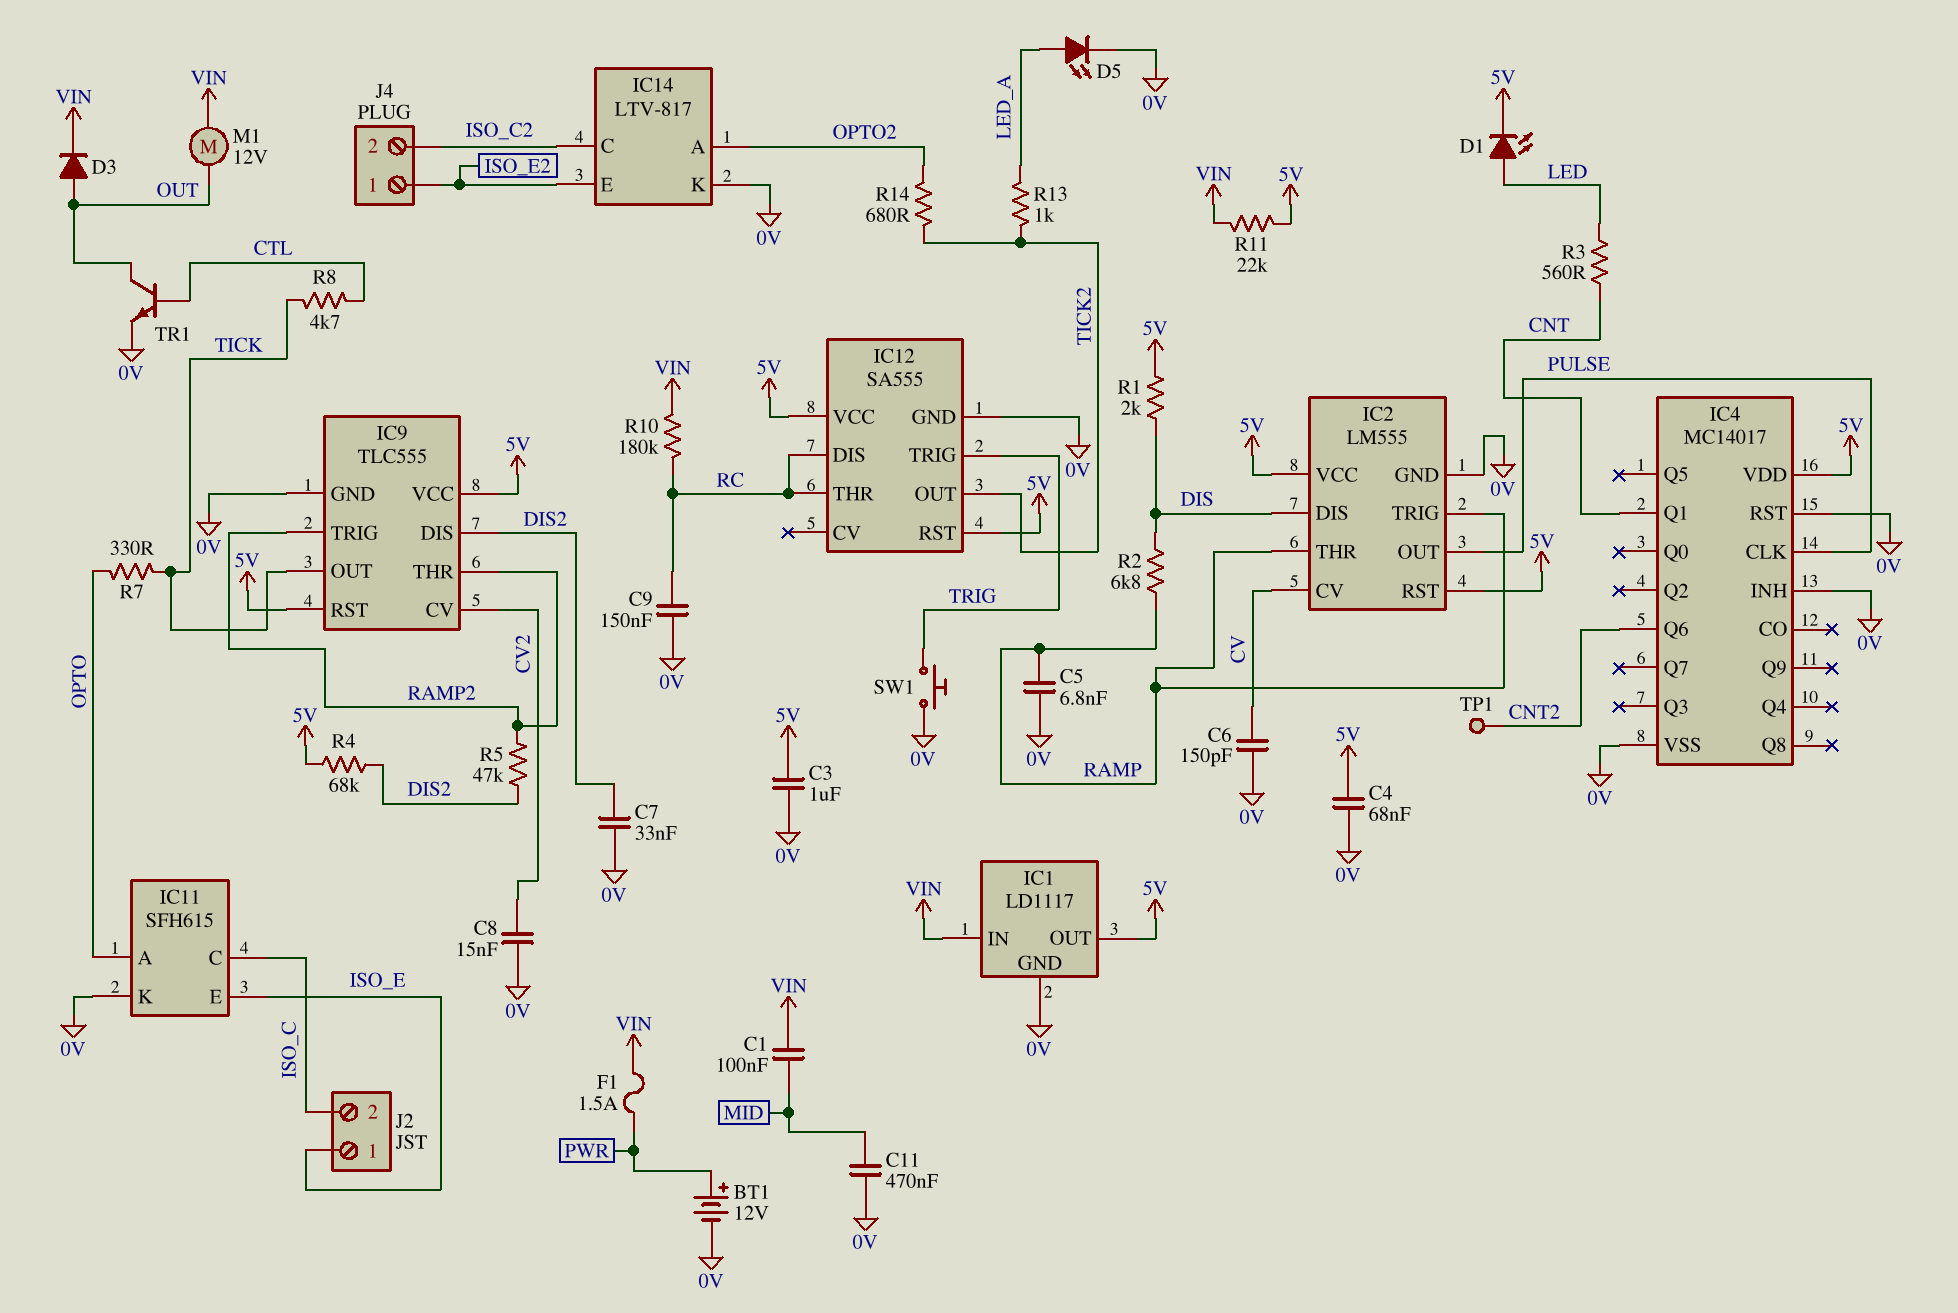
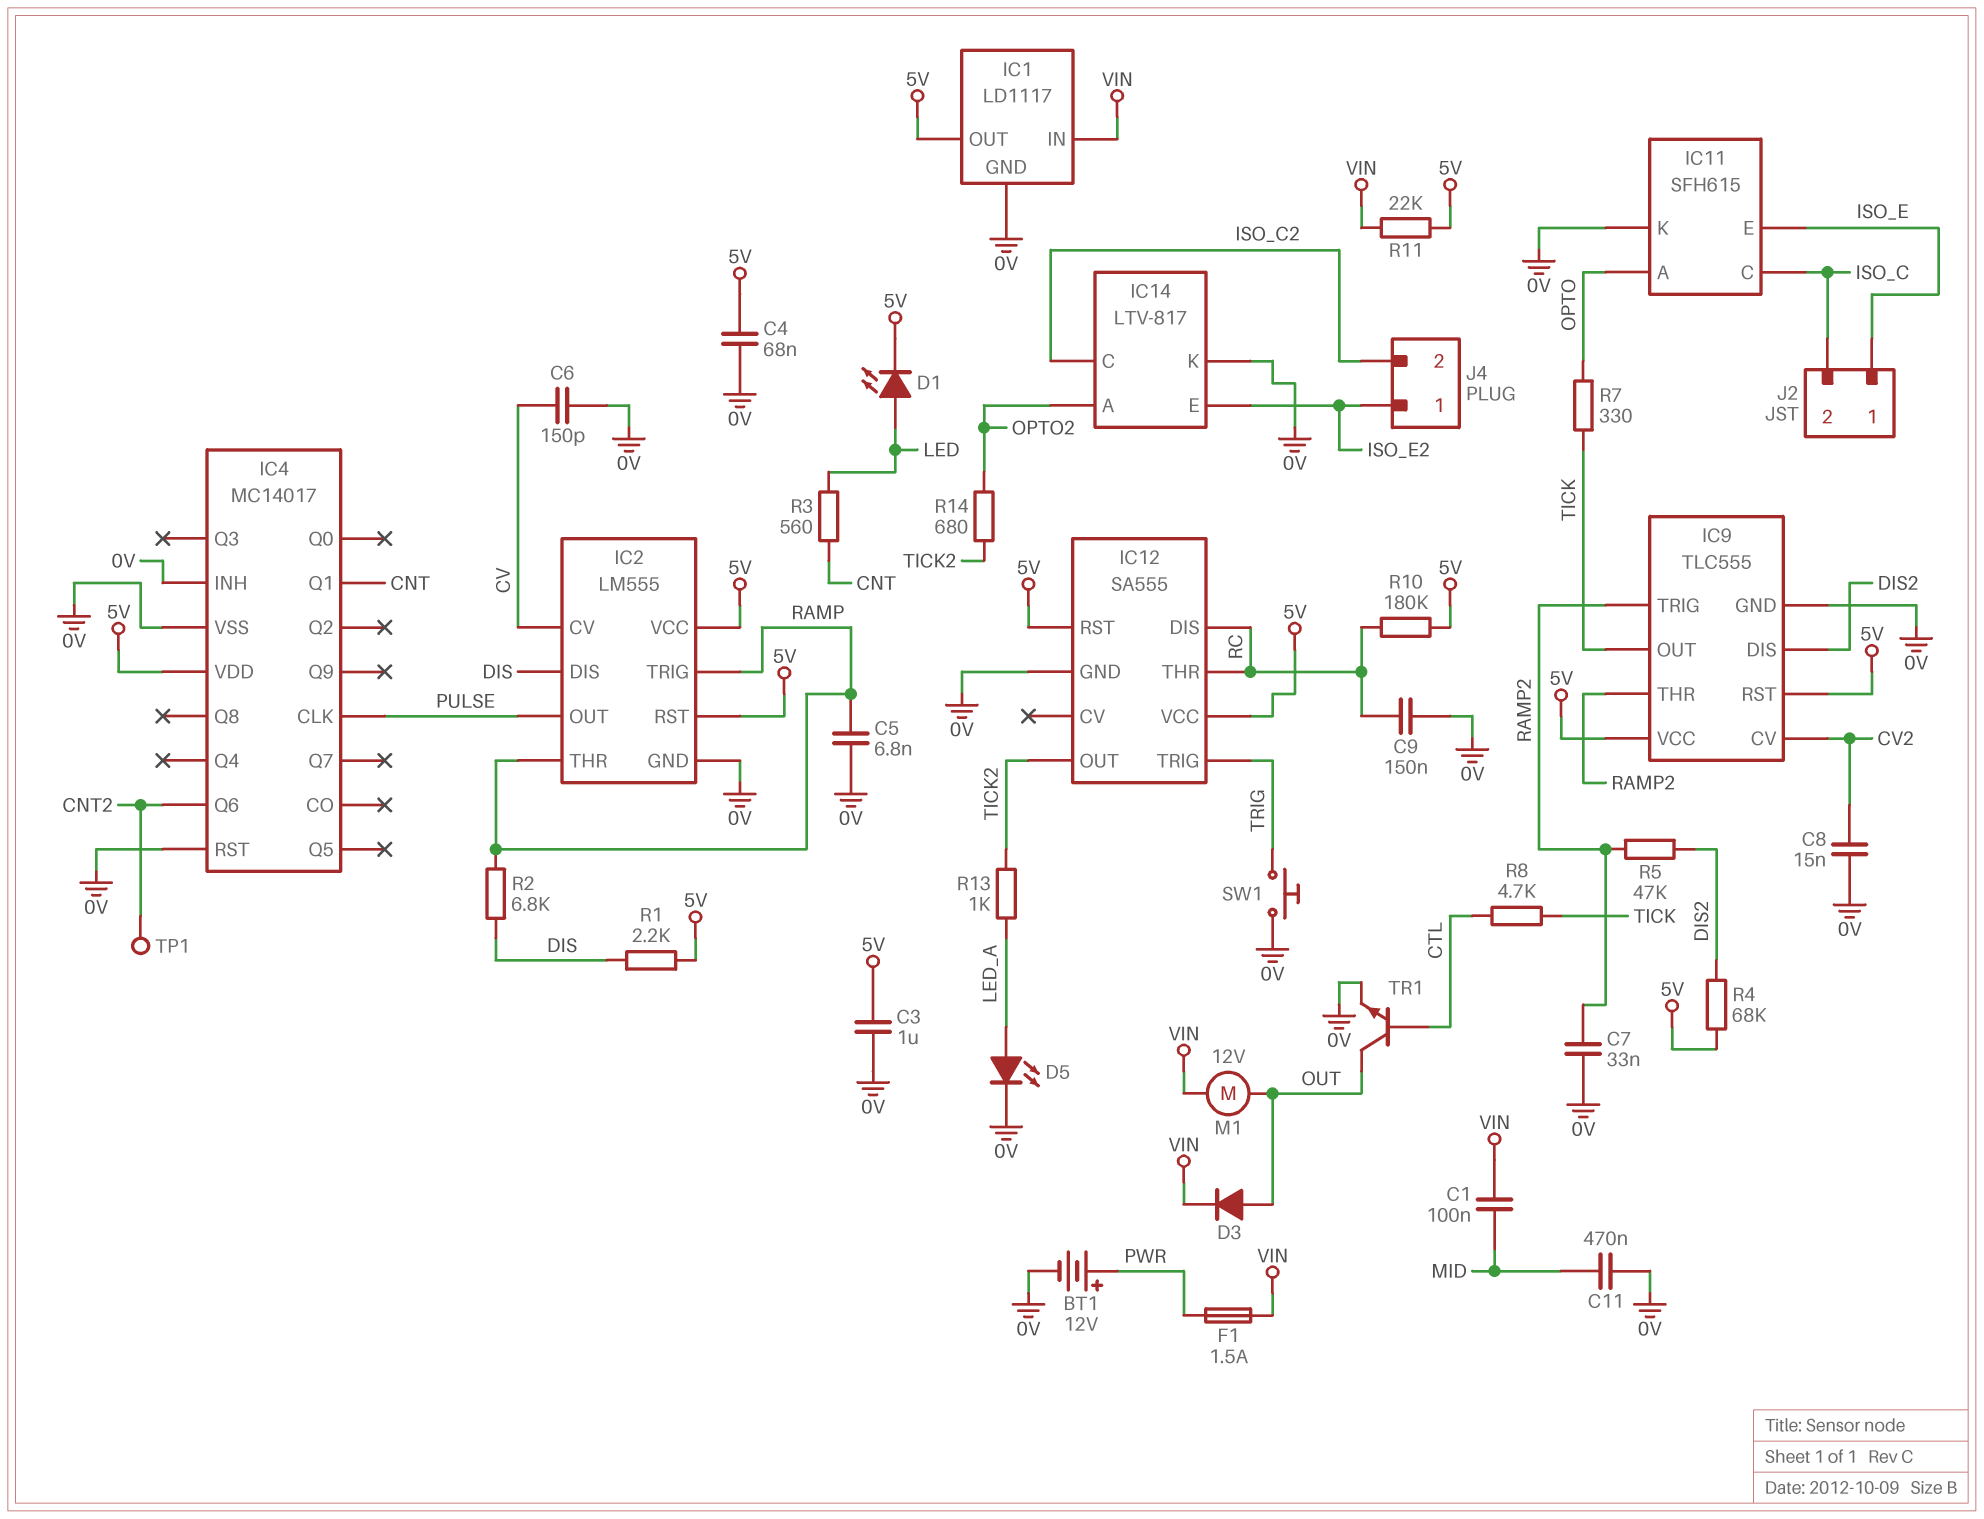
C7: 33nF (0V, DIS2) -> 33nF (0V, RAMP2)
R1: 2k (5V, DIS) -> 2.2k (5V, DIS)
R10: 180k (RC, VIN) -> 180k (5V, RC)

